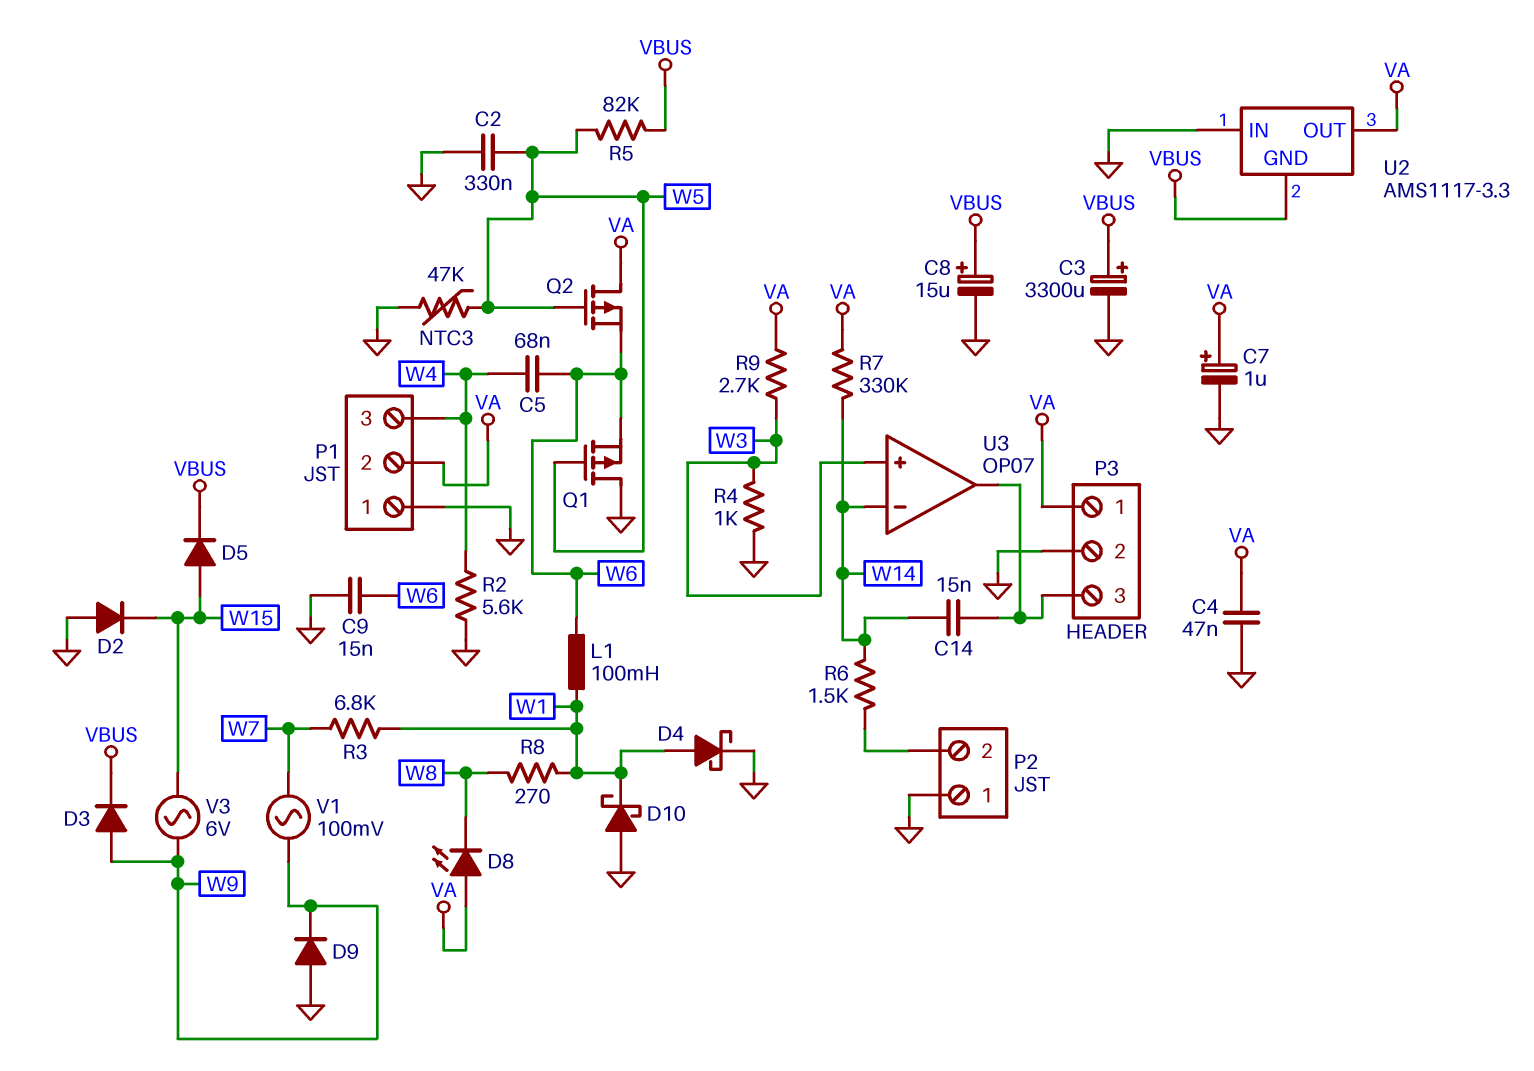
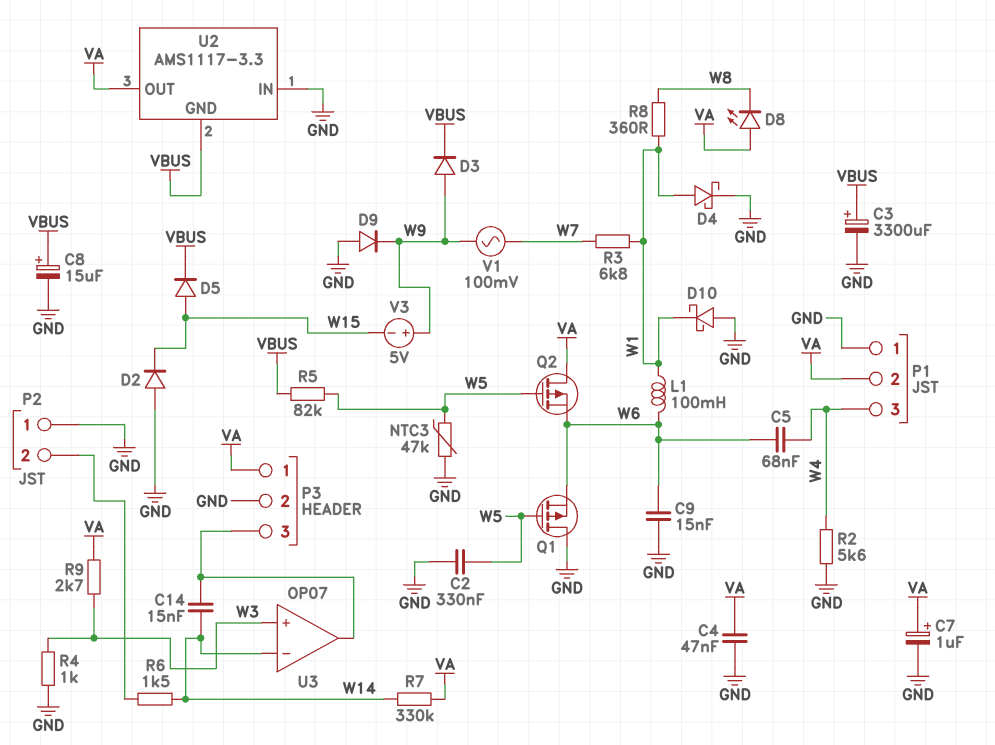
R8: 270 (W1, W8) -> 360 (W1, W8)
V3: AC 6V (W9, W15) -> 5V (plus W9, minus W15)

